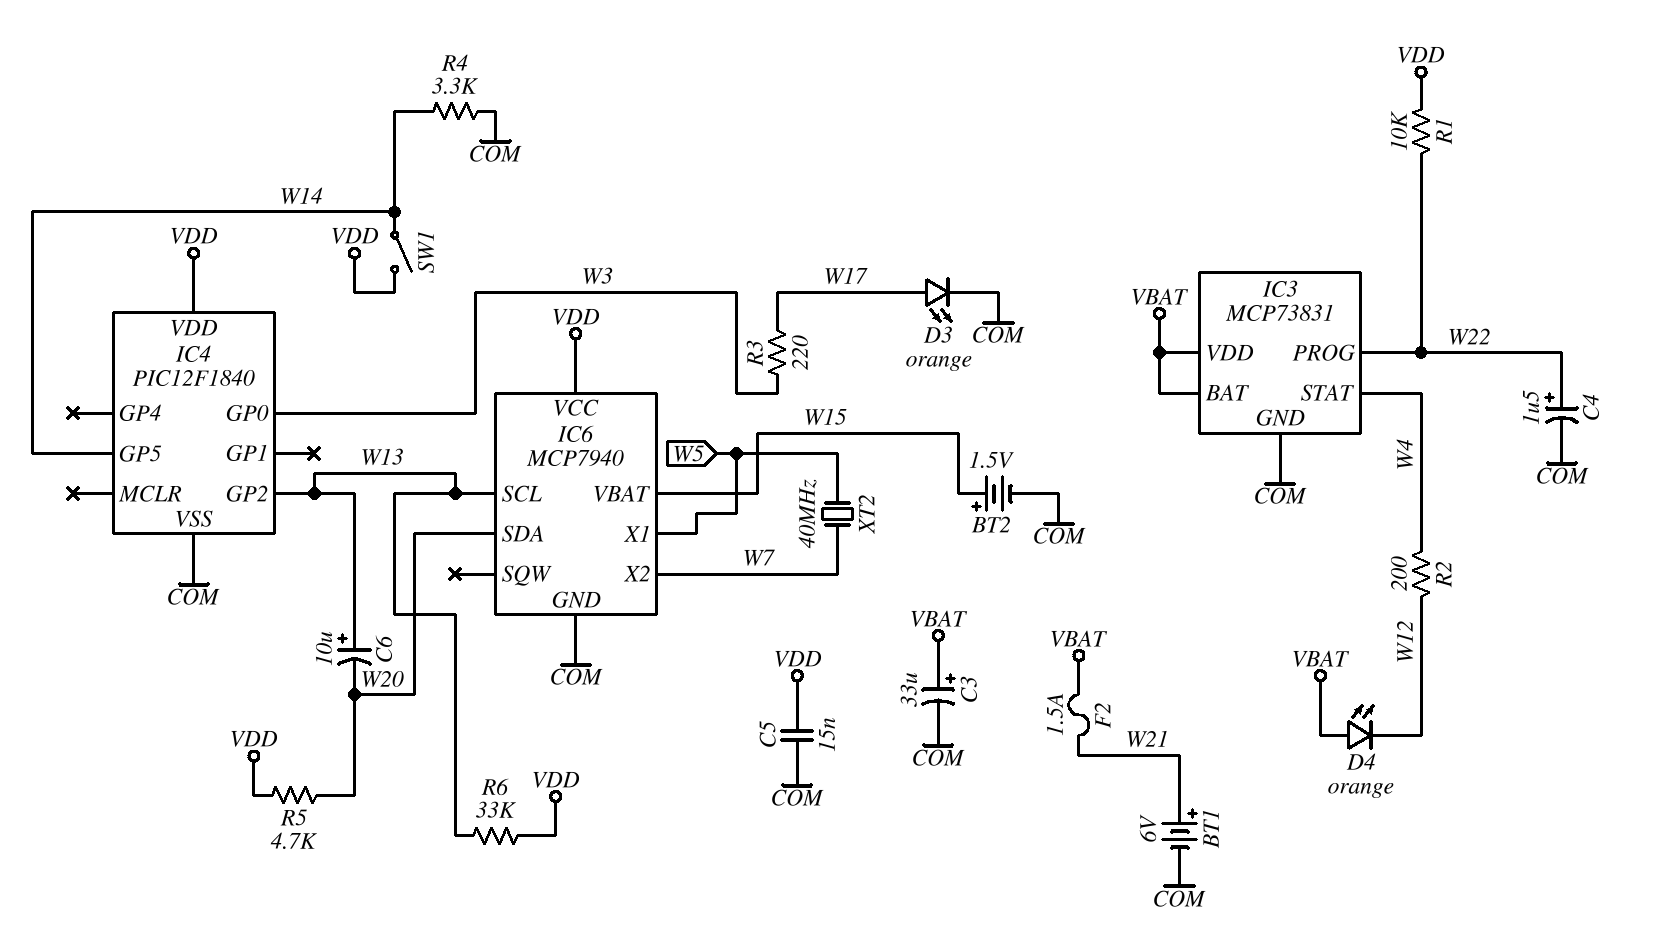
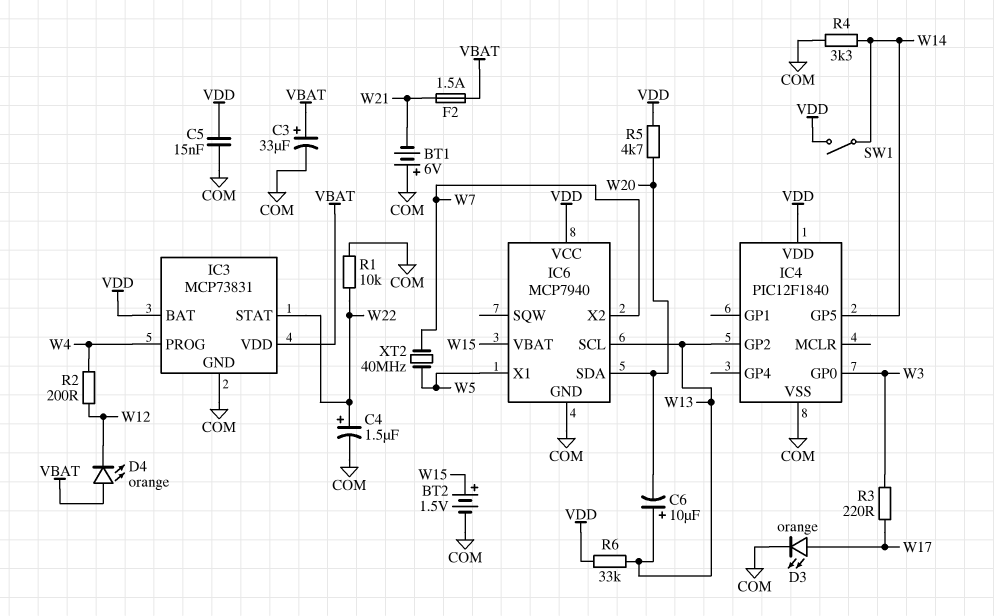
BT1: 6V (plus W21, minus COM) -> 6V (plus COM, minus W21)
IC3 pin BAT: VBAT -> VDD
IC3 pin PROG: W22 -> W4
IC3 pin STAT: W4 -> W22
R1: 10k (VDD, W22) -> 10k (COM, W22)

